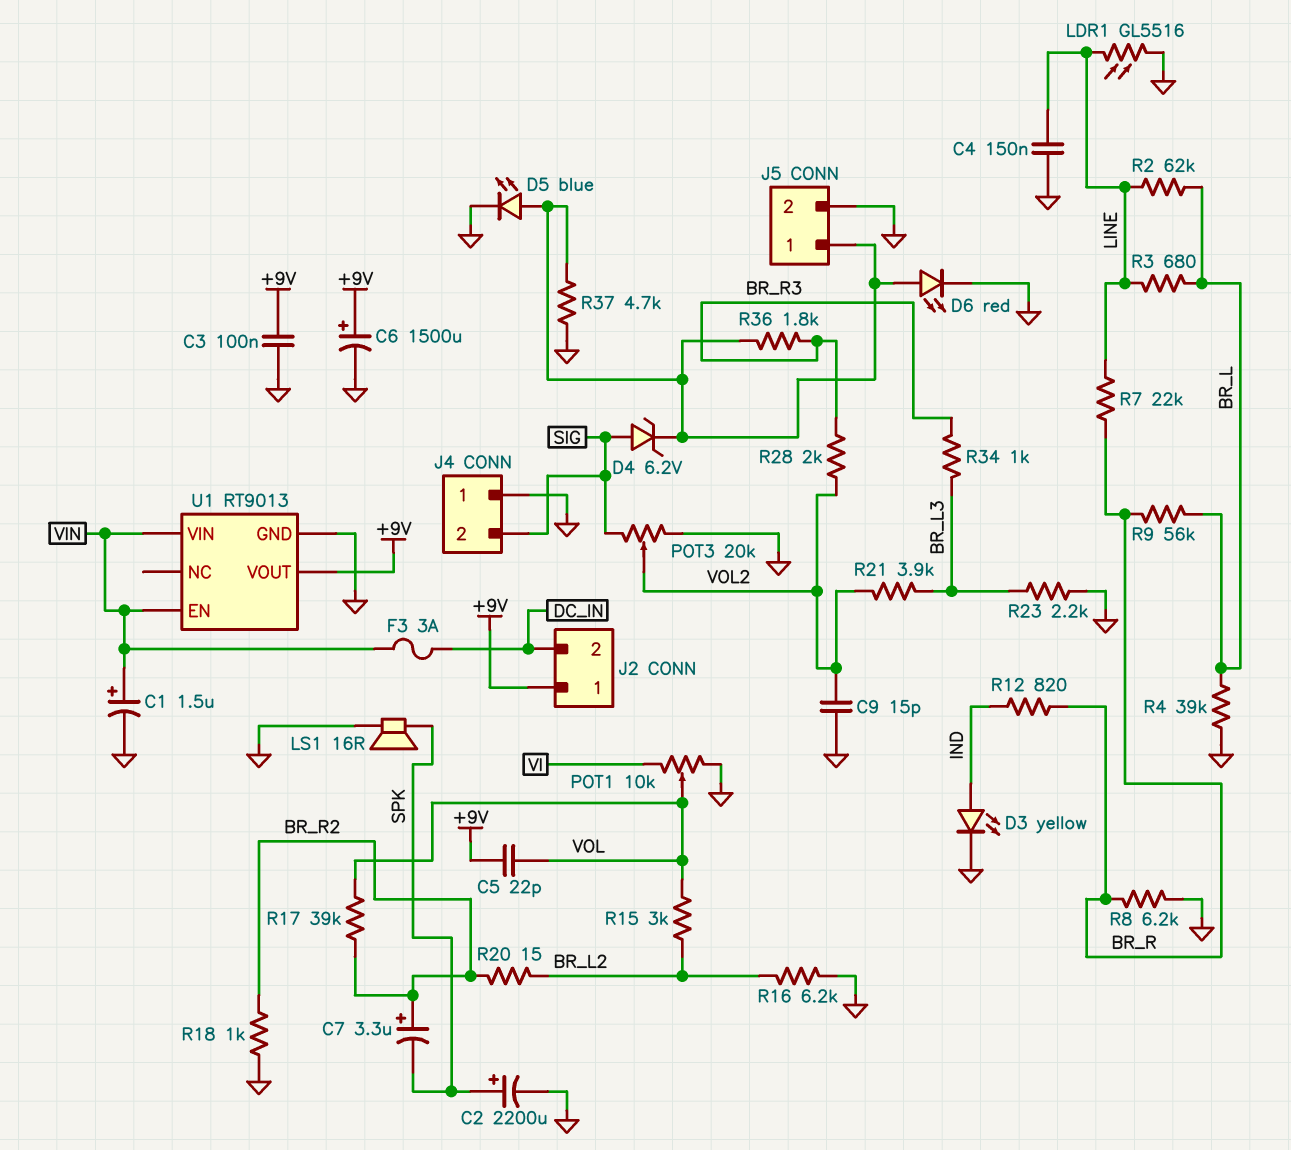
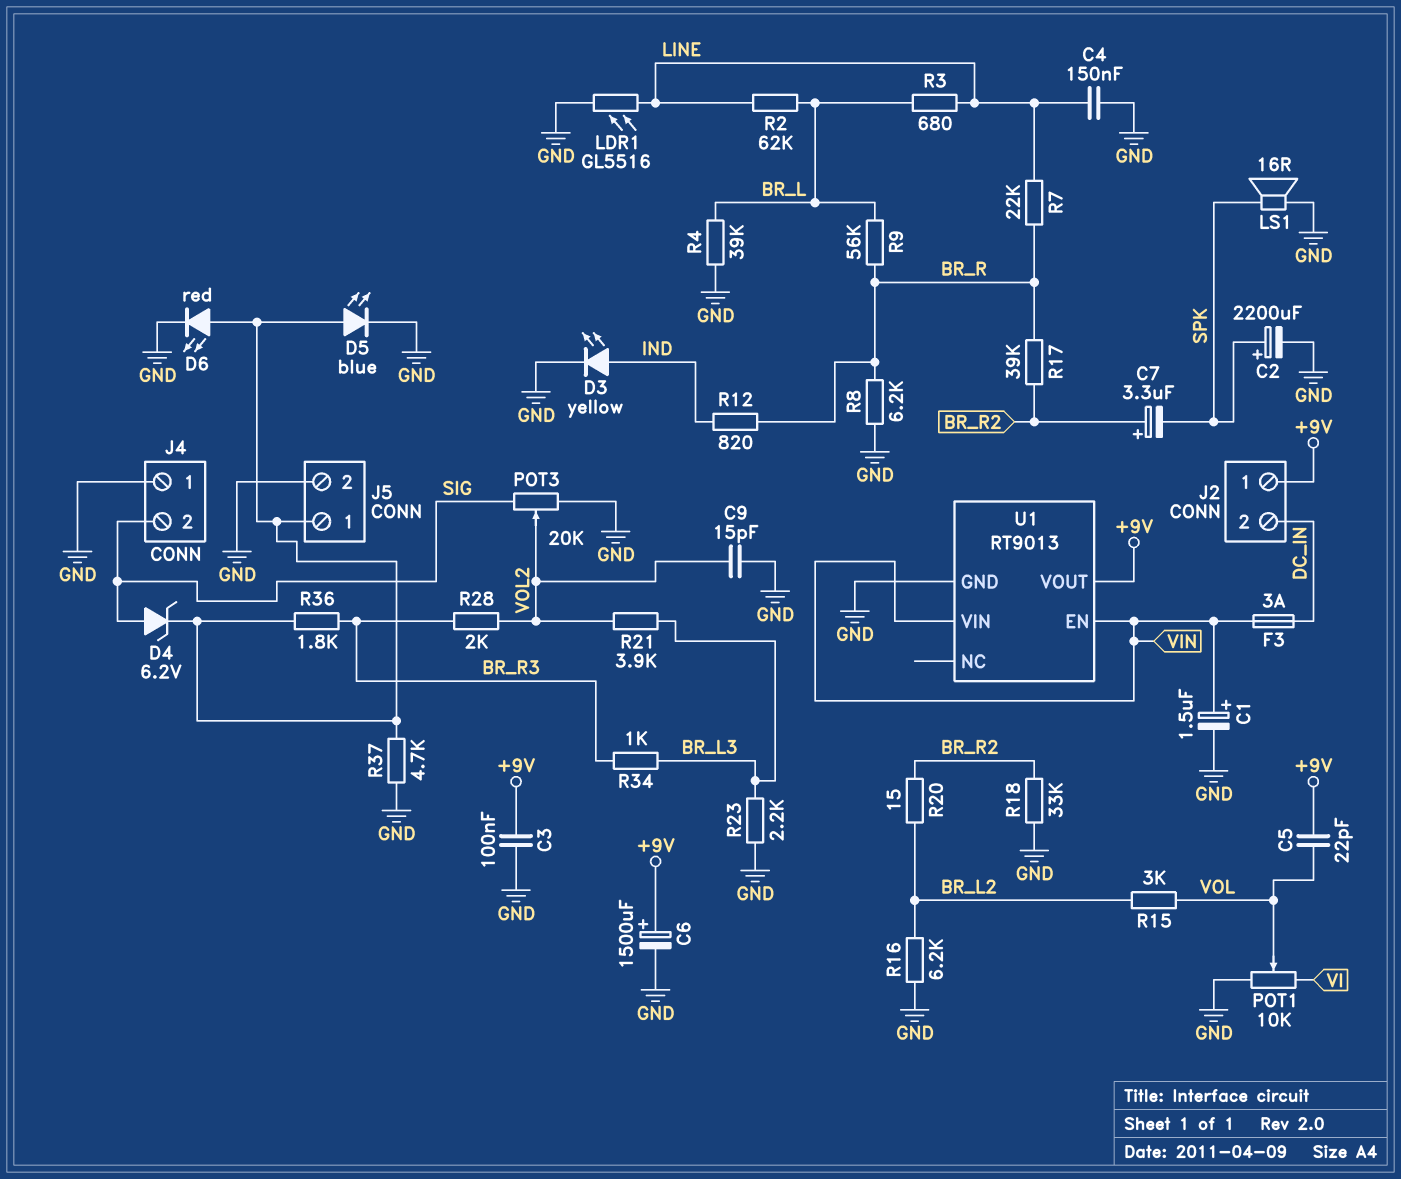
R17: 39k (BR_R2, VOL) -> 39k (BR_R, BR_R2)
R18: 1k (BR_R2, GND) -> 33k (BR_R2, GND)

